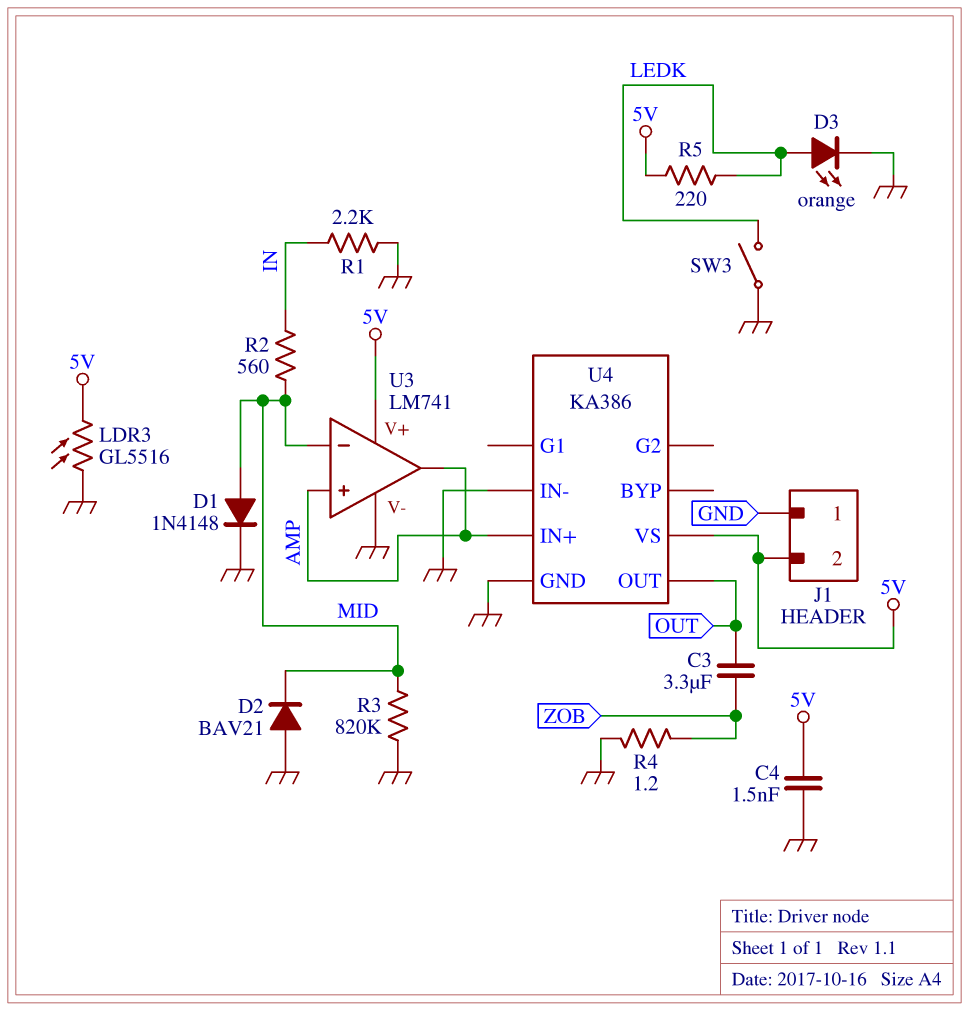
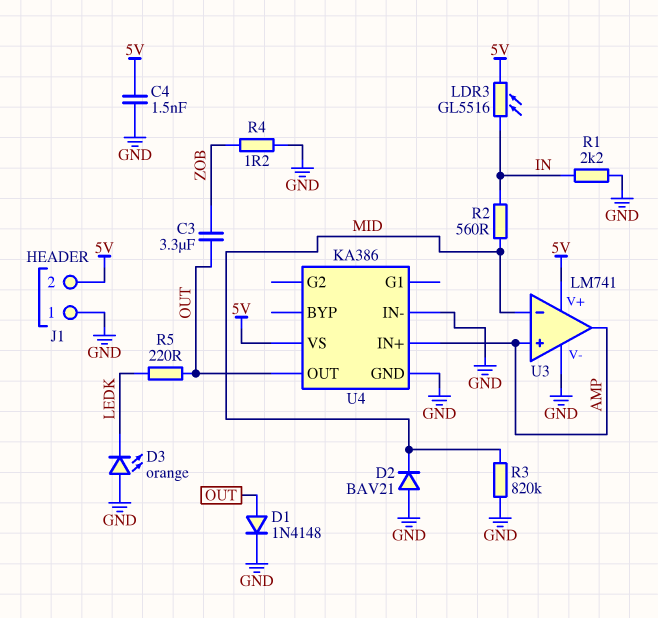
D1: diode 1N4148 (A MID, K GND) -> diode 1N4148 (A OUT, K GND)
D3: LED orange (A LEDK, K GND) -> LED orange (A GND, K LEDK)
LDR3: GL5516 (5V, GND) -> GL5516 (5V, IN)
R5: 220 (5V, LEDK) -> 220 (LEDK, OUT)
SW3: switch (GND, LEDK) -> none

